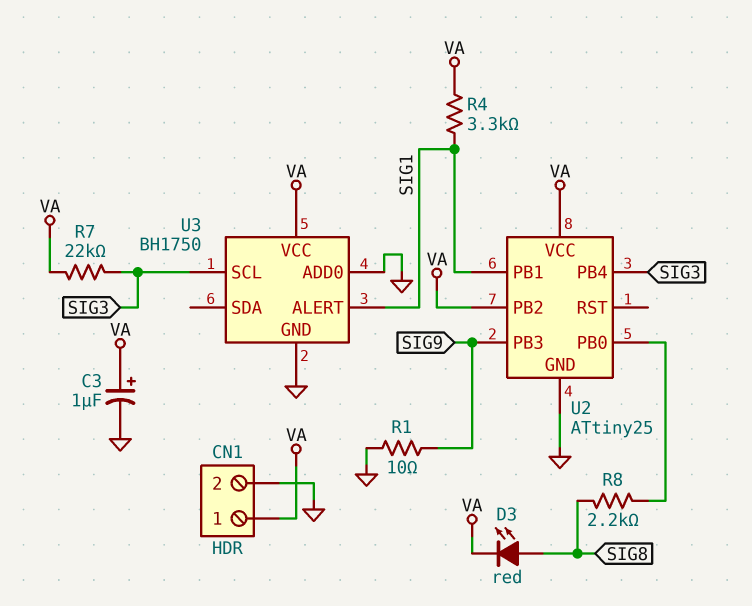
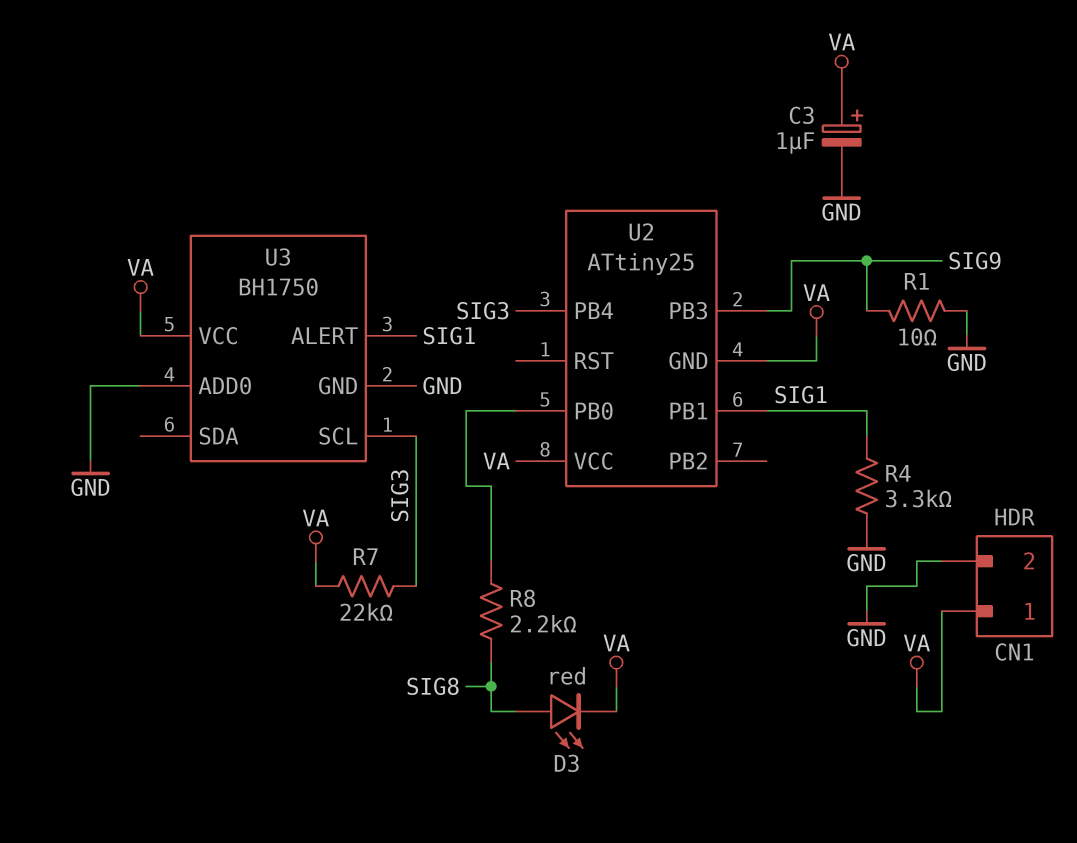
R4: 3.3k (SIG1, VA) -> 3.3k (GND, SIG1)
U2 pin GND: GND -> VA
U2 pin PB2: VA -> none

